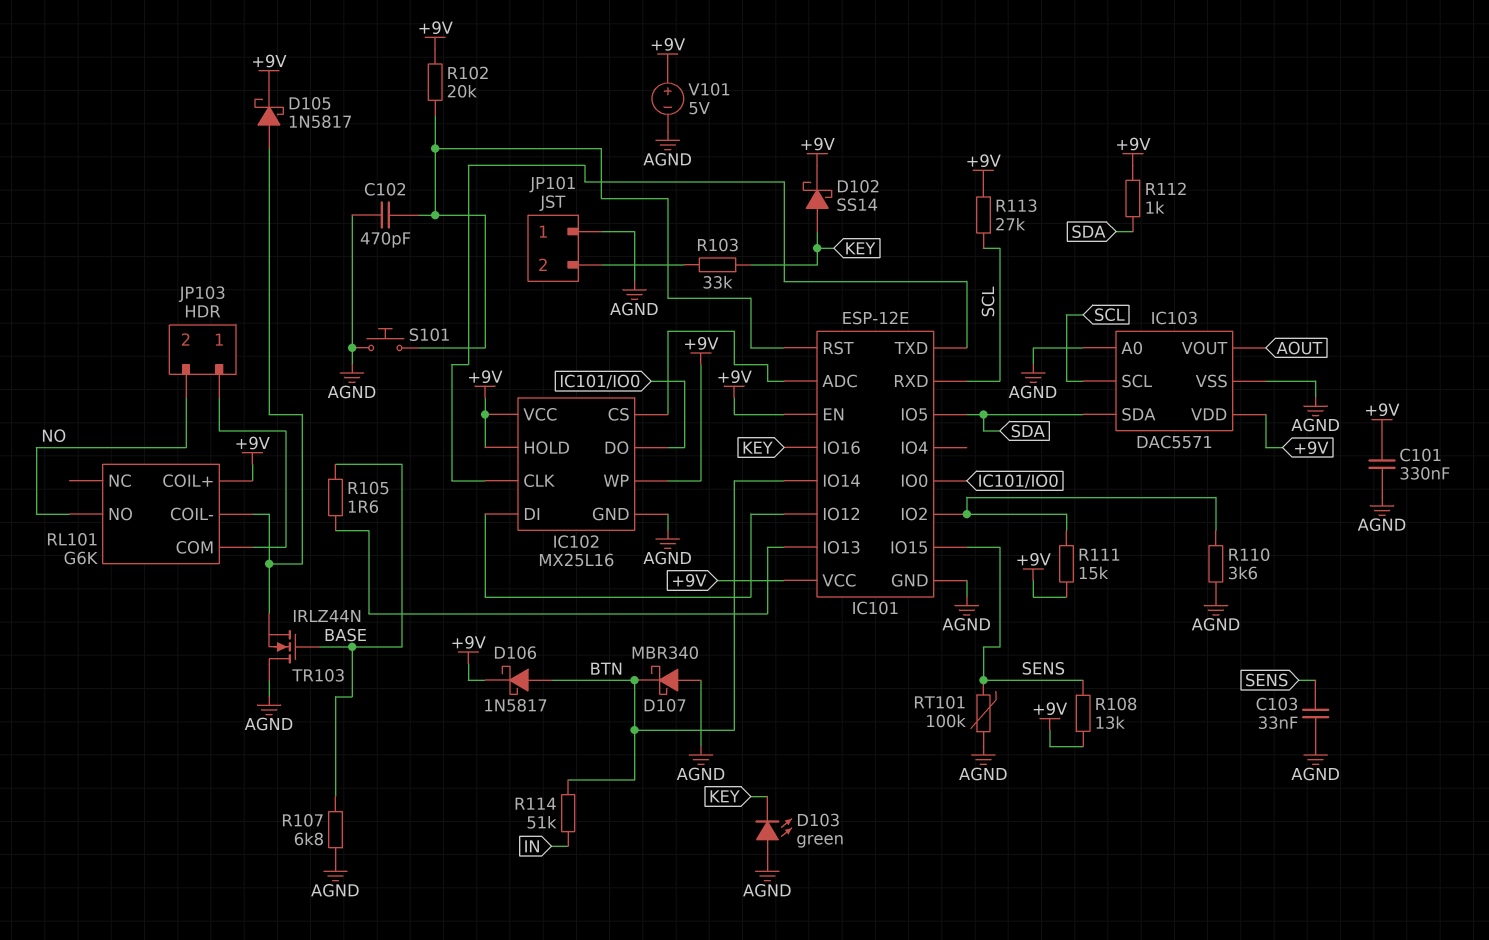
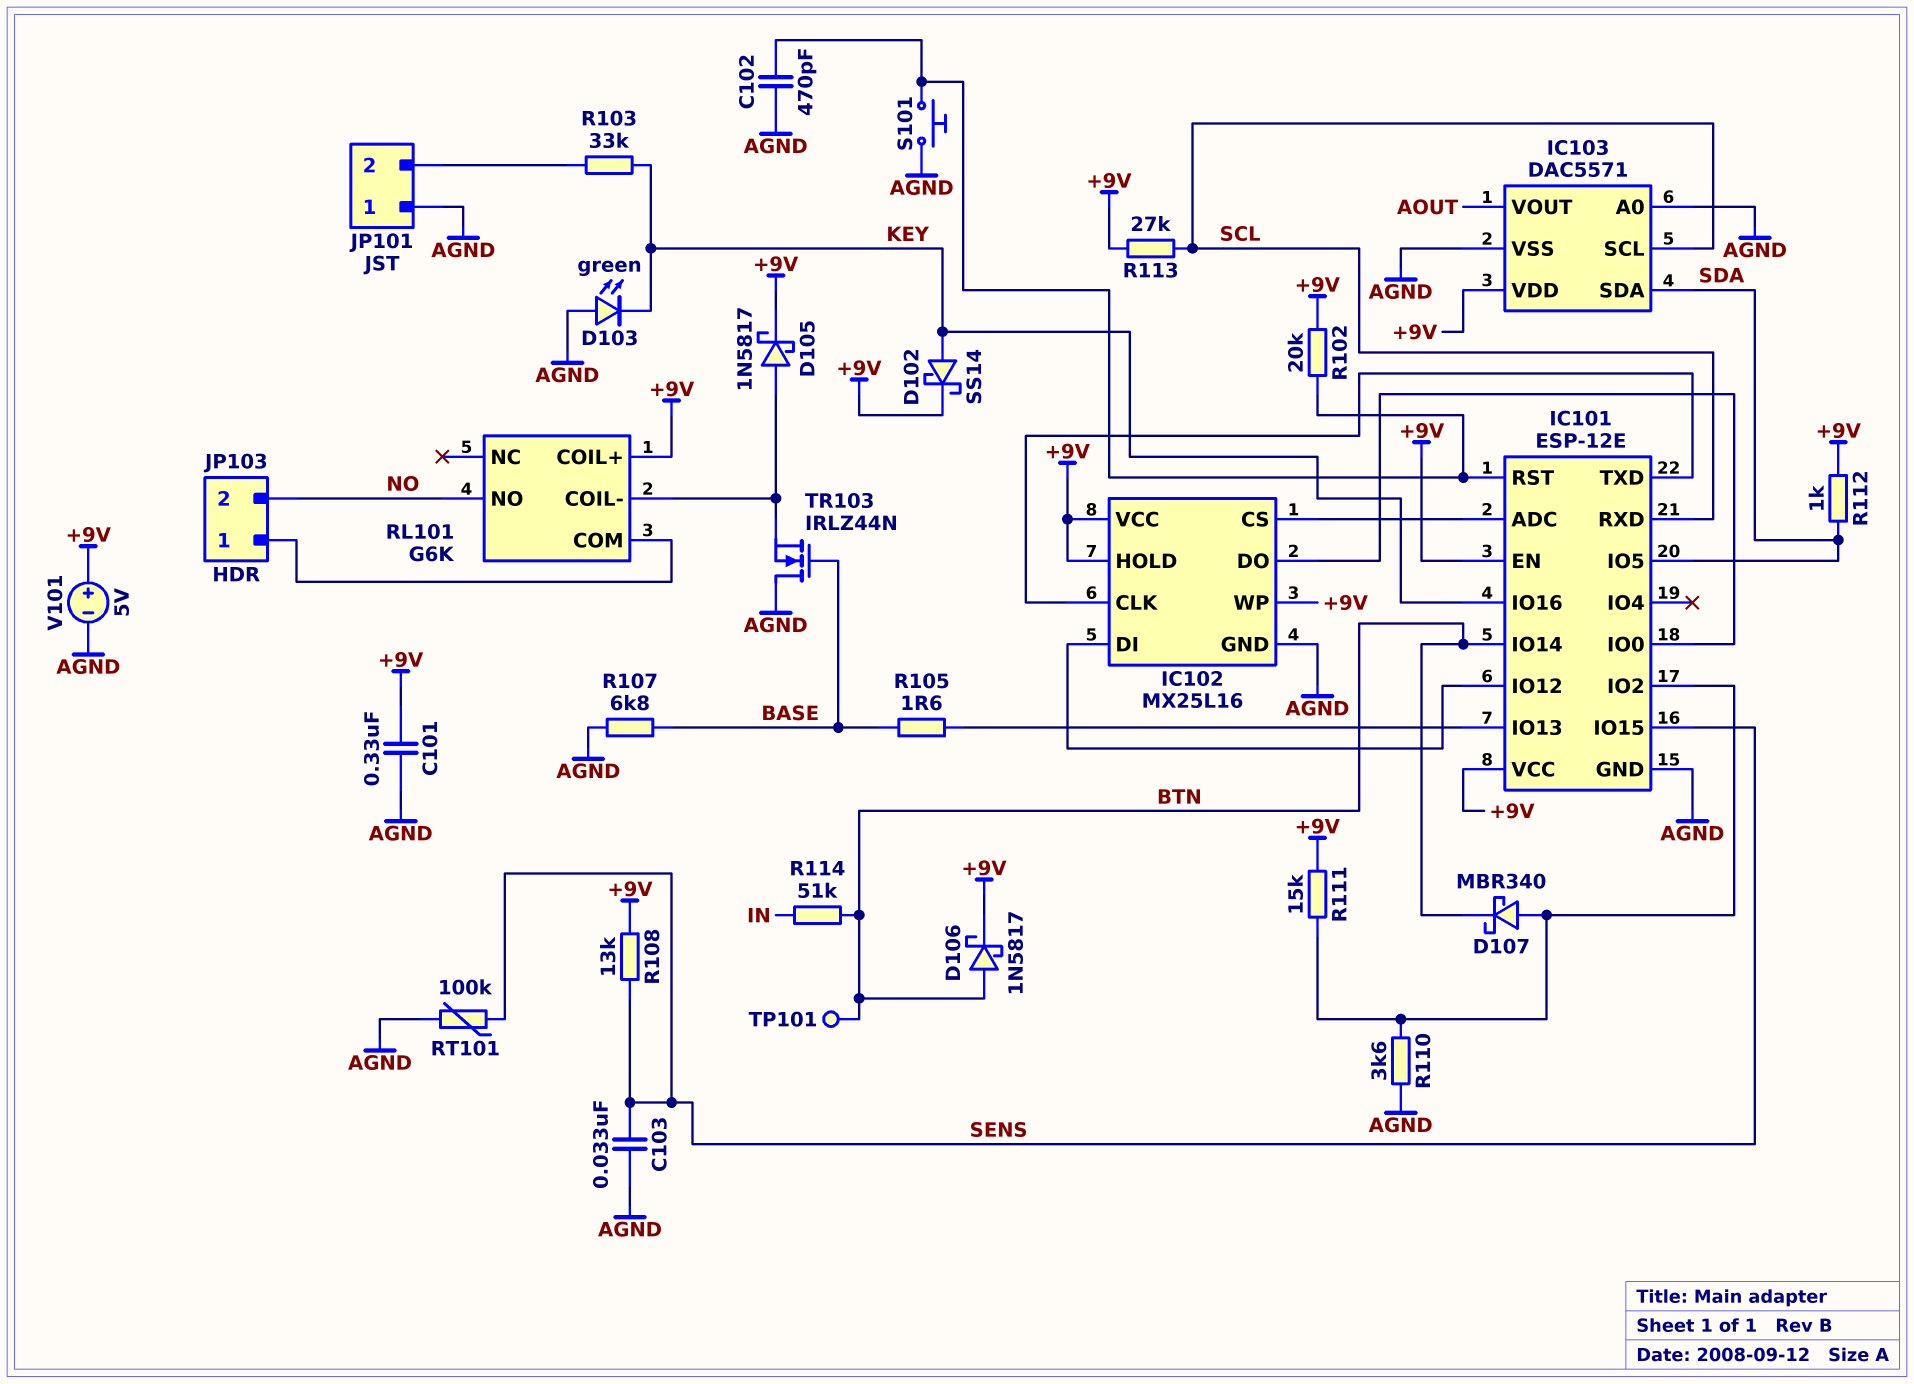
D107: schottky MBR340 (A AGND, K BTN) -> schottky MBR340 (A IC101/IO2, K BTN)
TP101: none -> test point (BTN)

